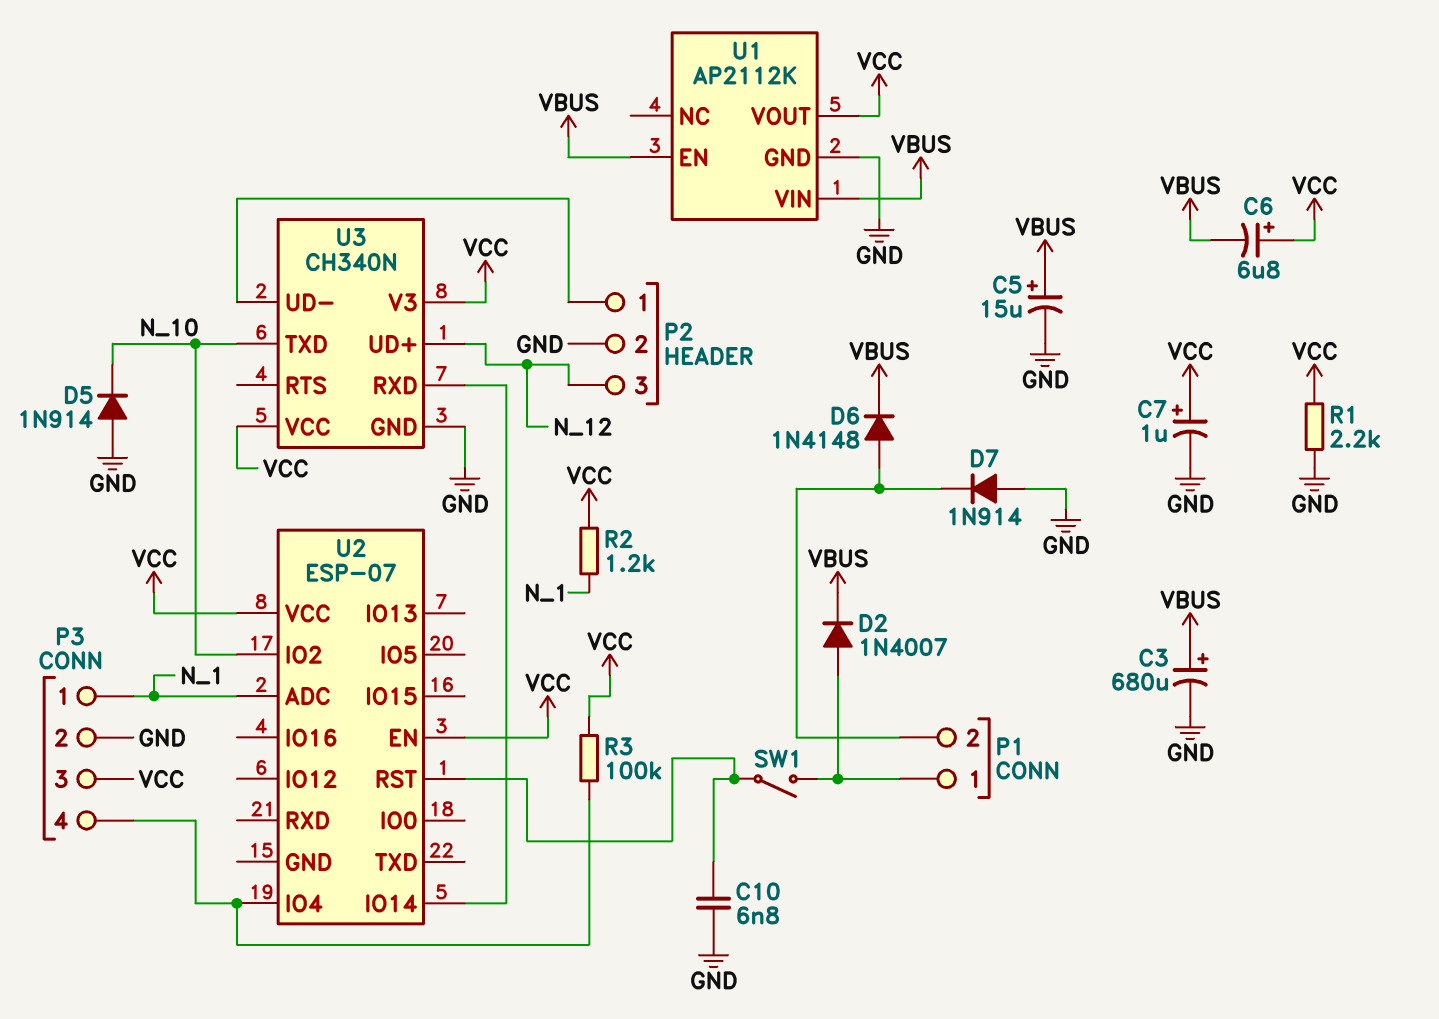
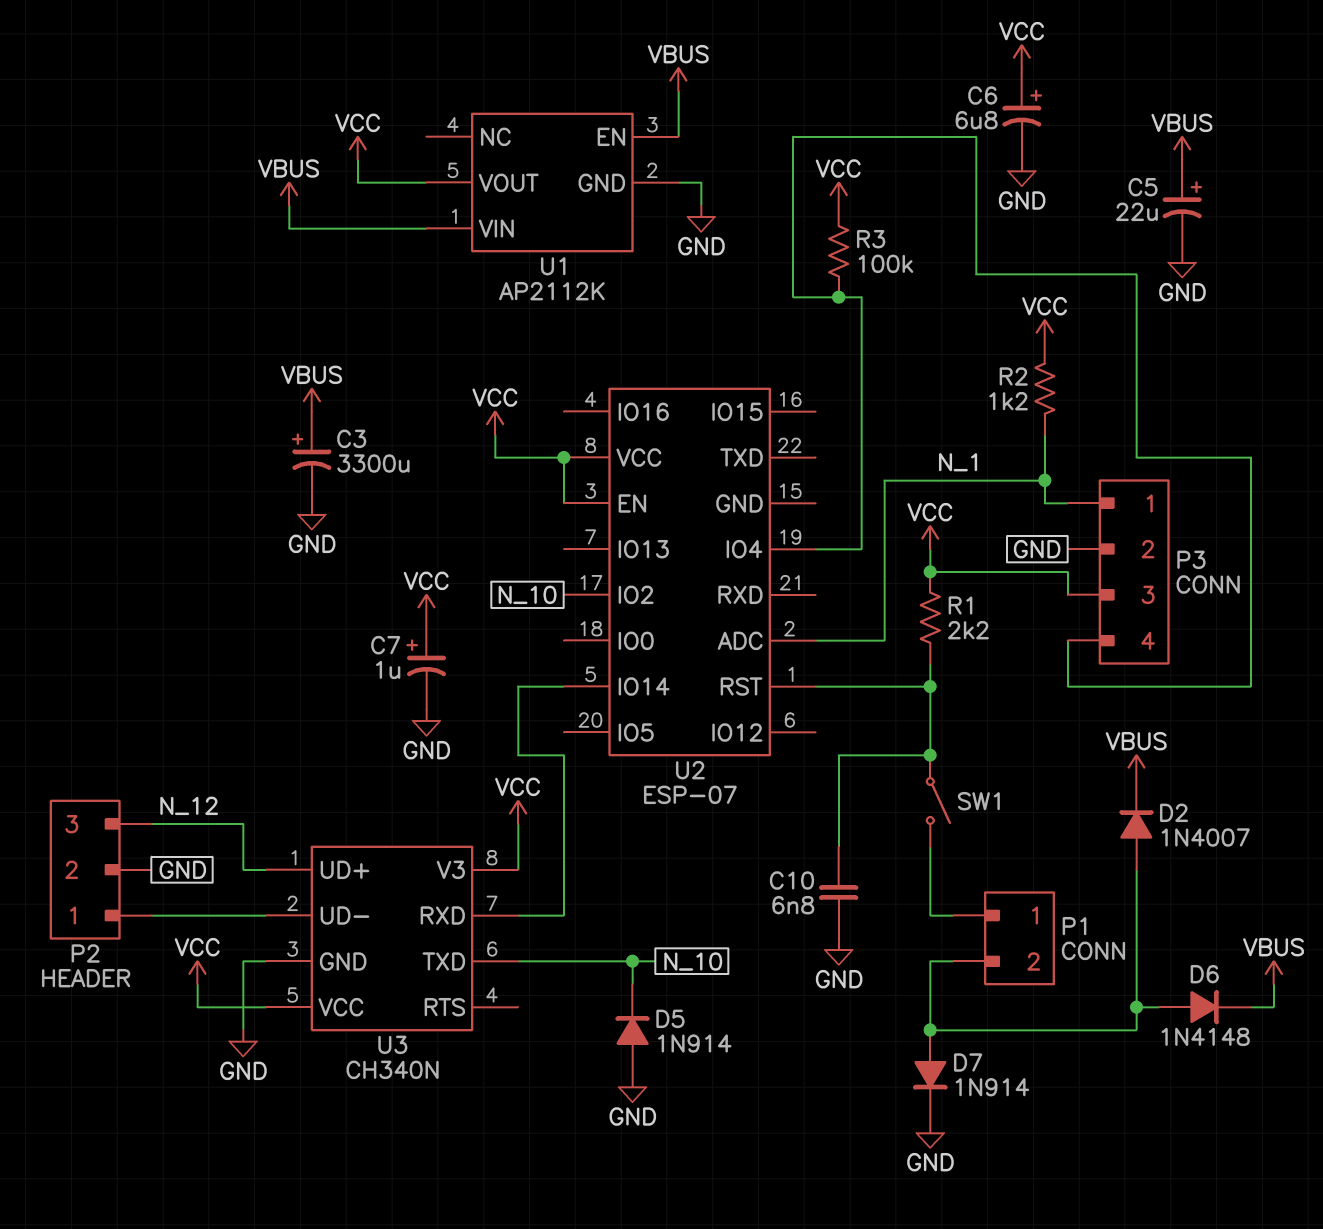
C3: 680uF (plus VBUS, minus GND) -> 3300uF (plus VBUS, minus GND)
C5: 15uF (plus VBUS, minus GND) -> 22uF (plus VBUS, minus GND)
C6: 6.8uF (plus VCC, minus VBUS) -> 6.8uF (plus VCC, minus GND)
D2: diode 1N4007 (A P1/1, K VBUS) -> diode 1N4007 (A P1/2, K VBUS)
D7: diode 1N914 (A GND, K P1/2) -> diode 1N914 (A P1/2, K GND)
R1: 2.2k (GND, VCC) -> 2.2k (U2/RST, VCC)

